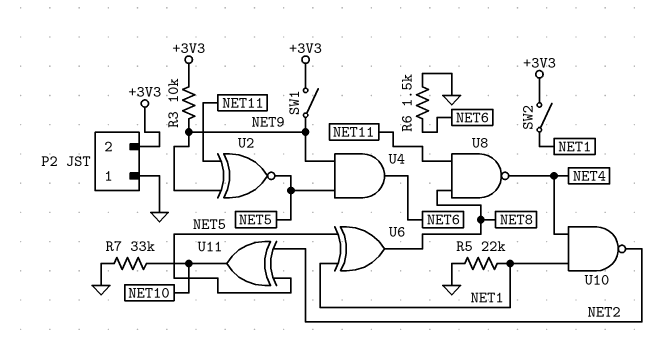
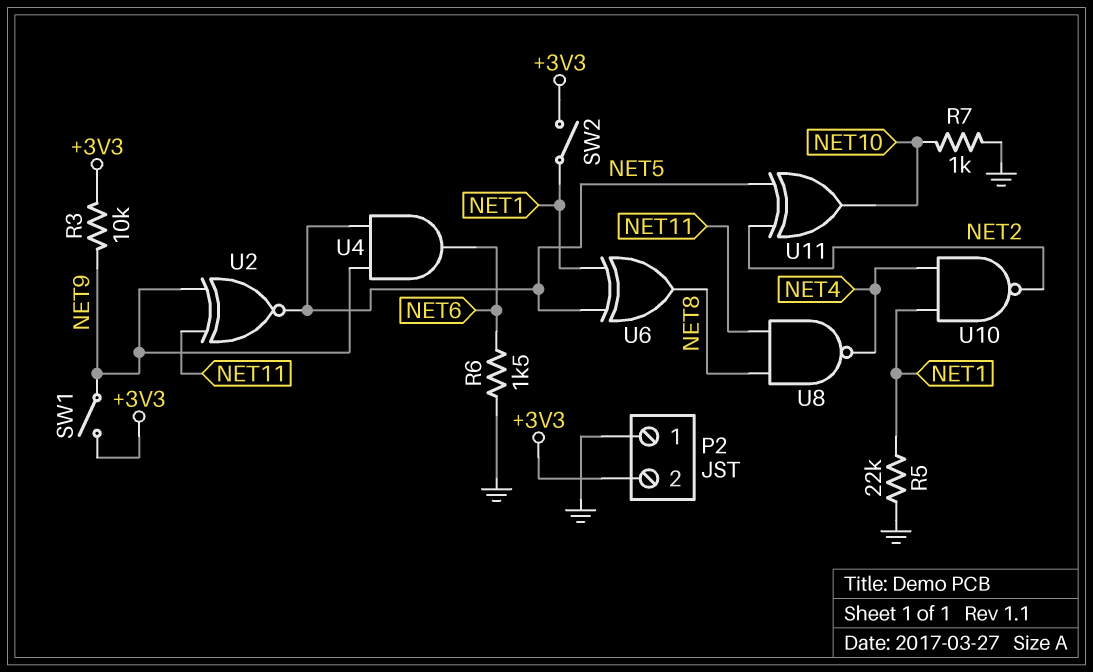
R7: 33k (GND, NET10) -> 1k (GND, NET10)

